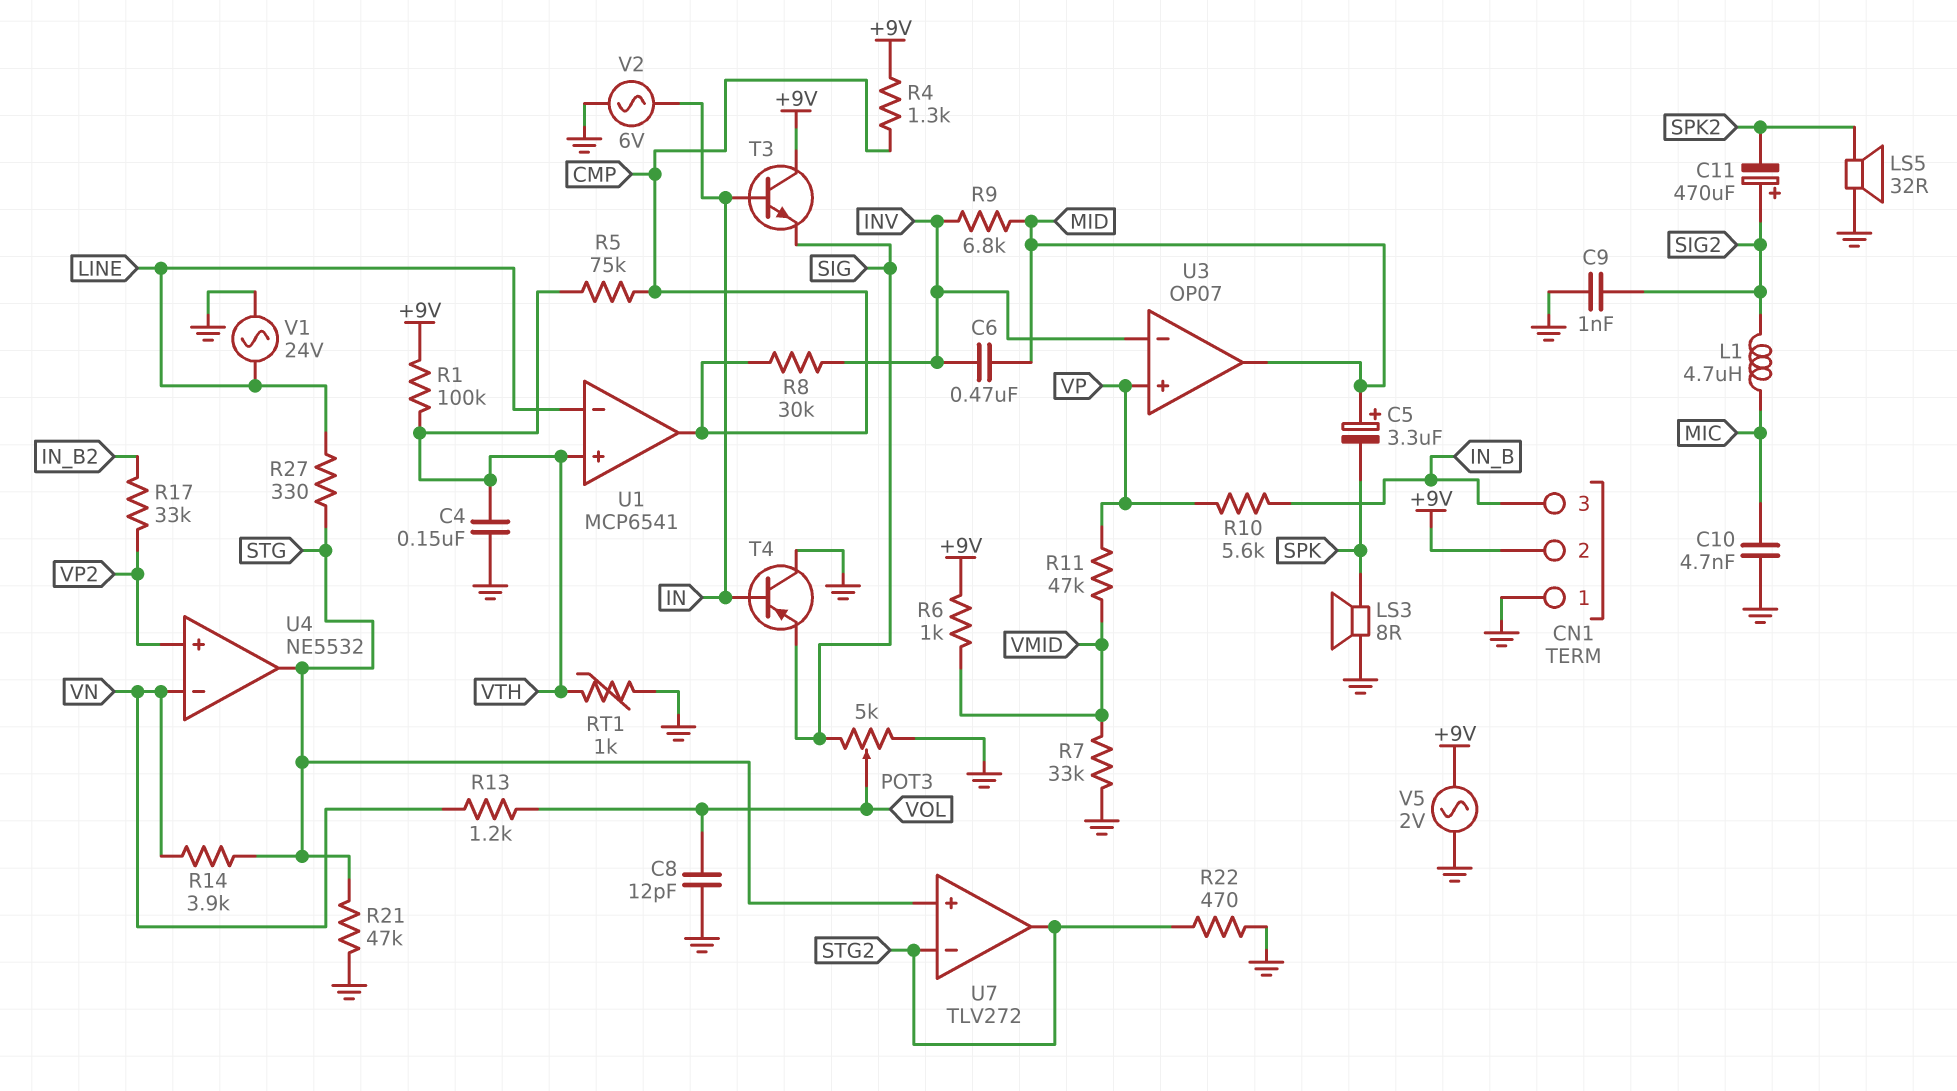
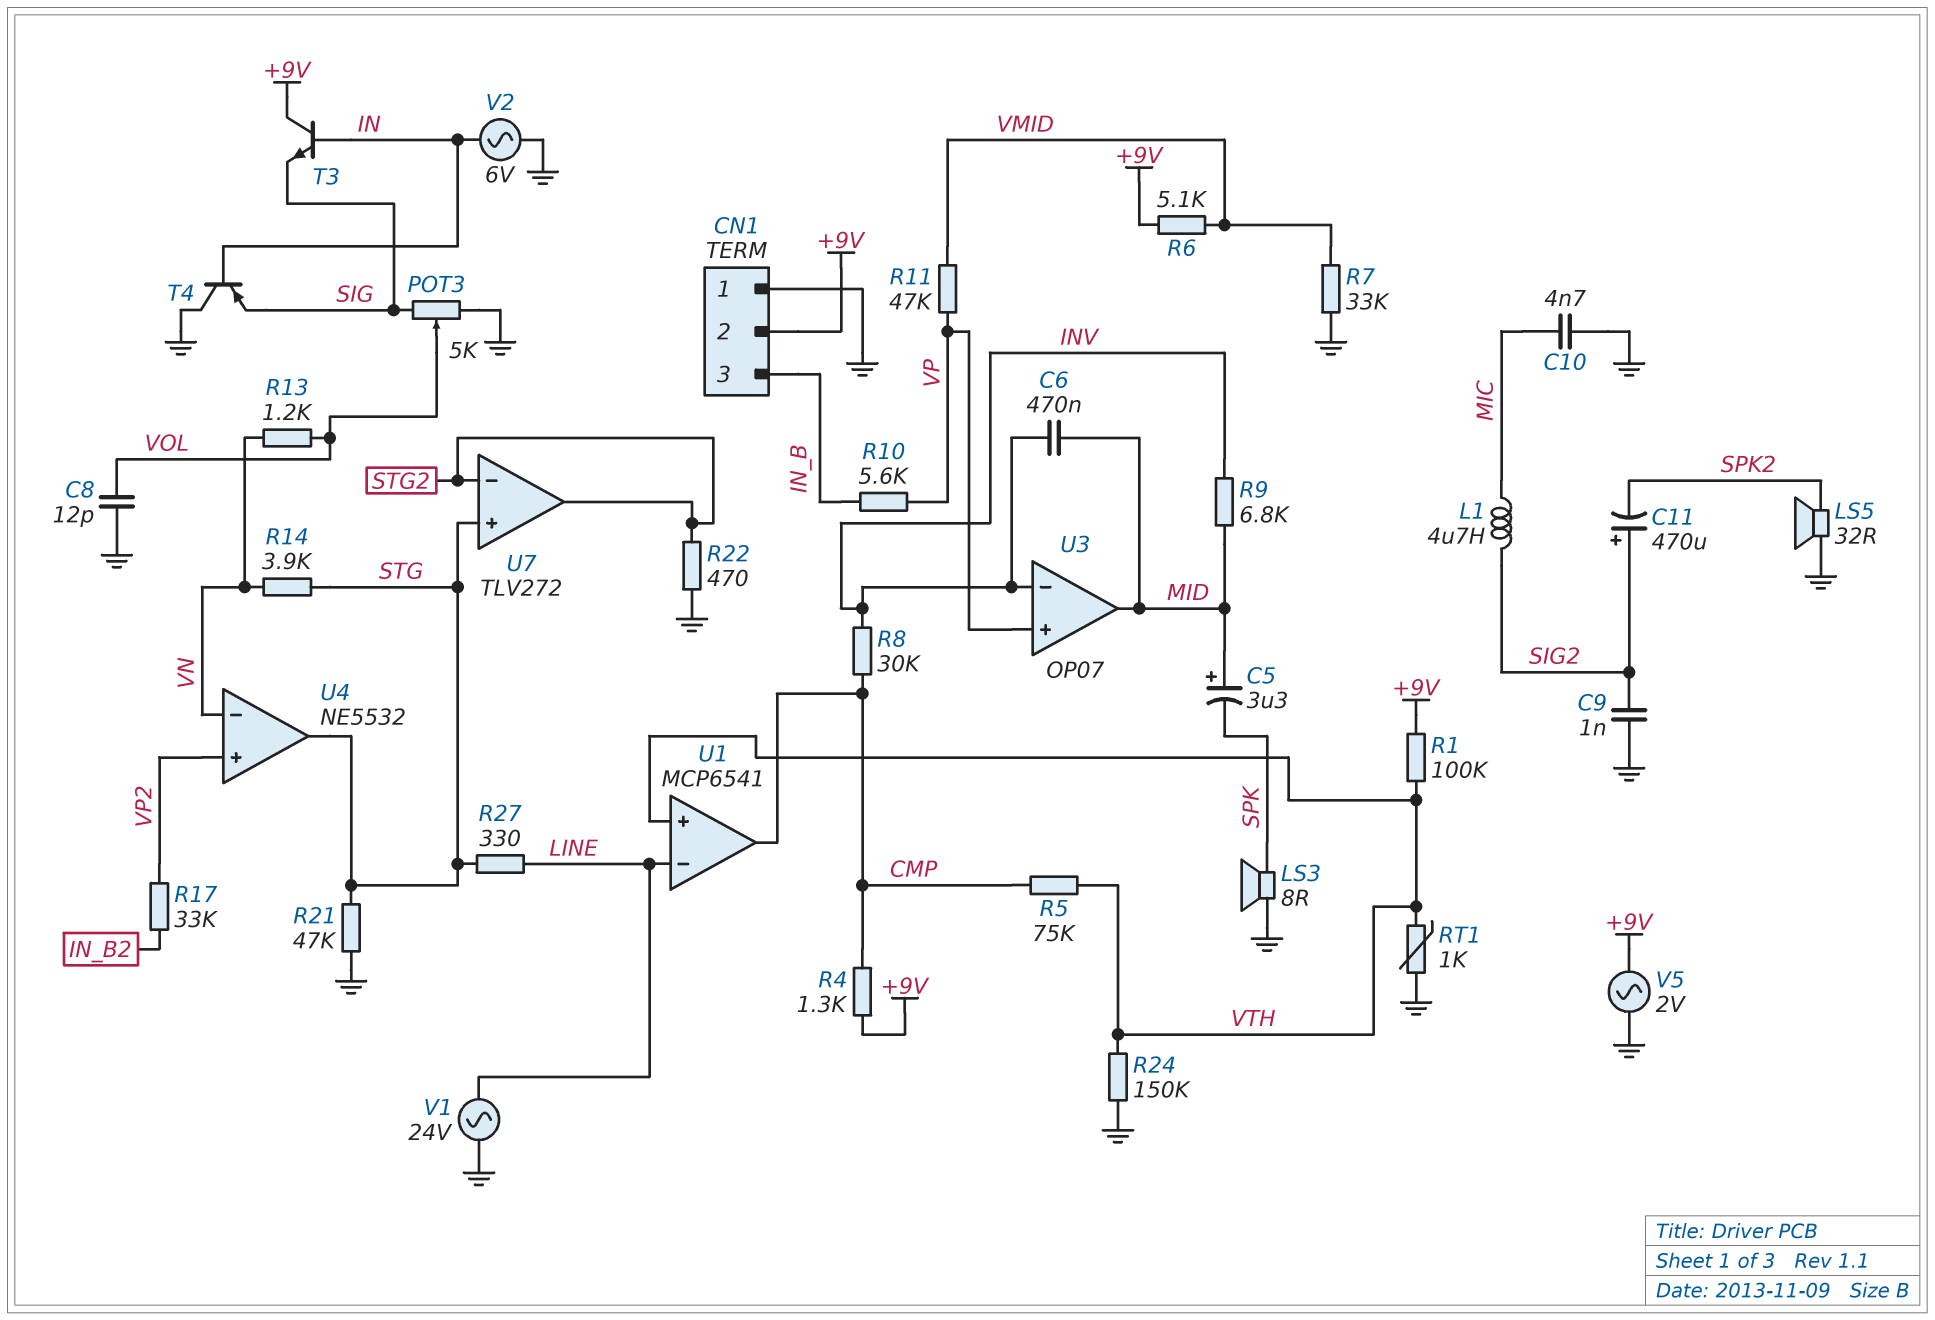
C4: 150nF (GND, VTH) -> none
R6: 1k (+9V, VMID) -> 5.1k (+9V, VMID)
R24: none -> 150k (GND, VTH)

